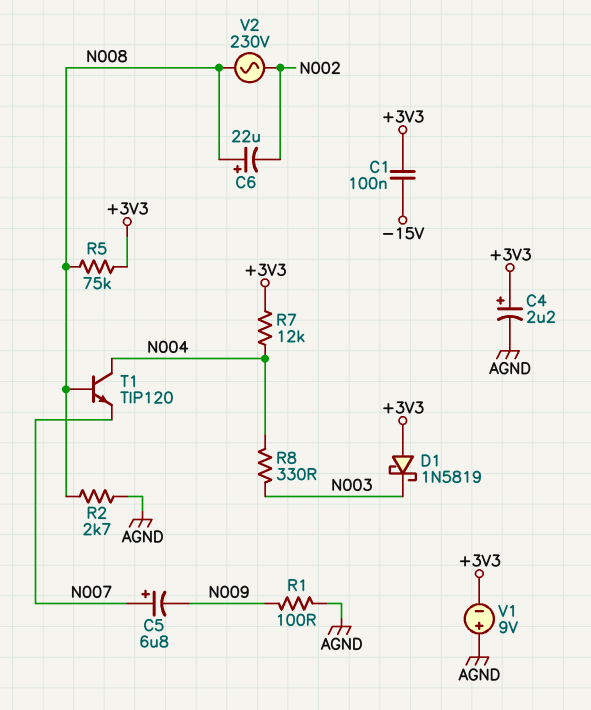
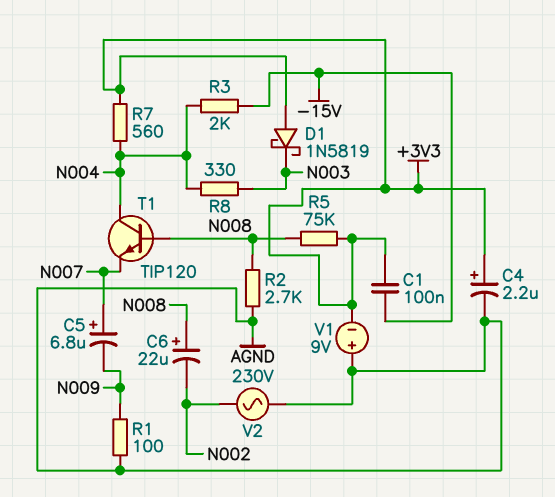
R3: none -> 2k (-15V, N004)
R7: 12k (+3V3, N004) -> 560 (+3V3, N004)
V2: AC 230V (N002, N008) -> AC 230V (AGND, N002)

